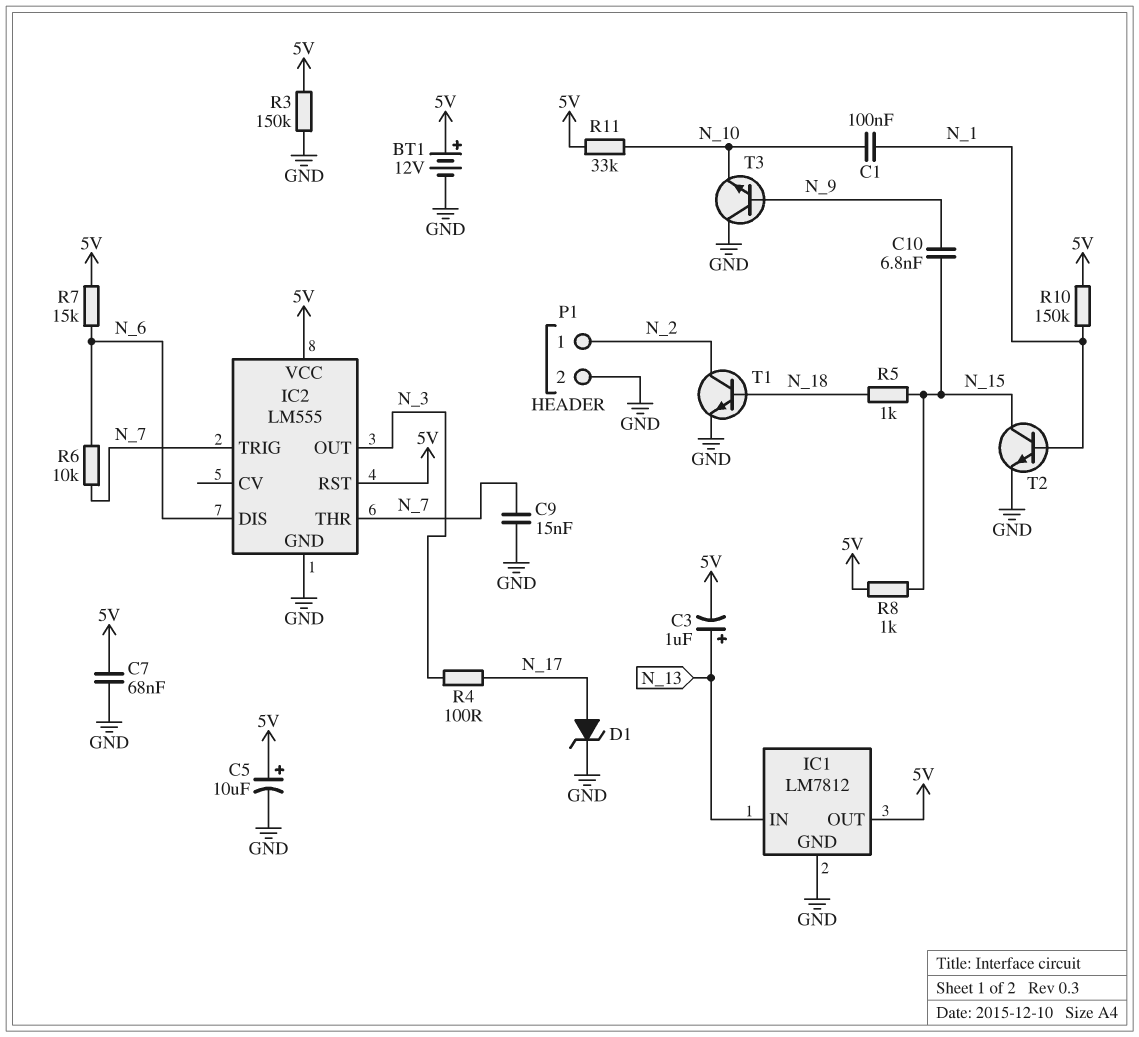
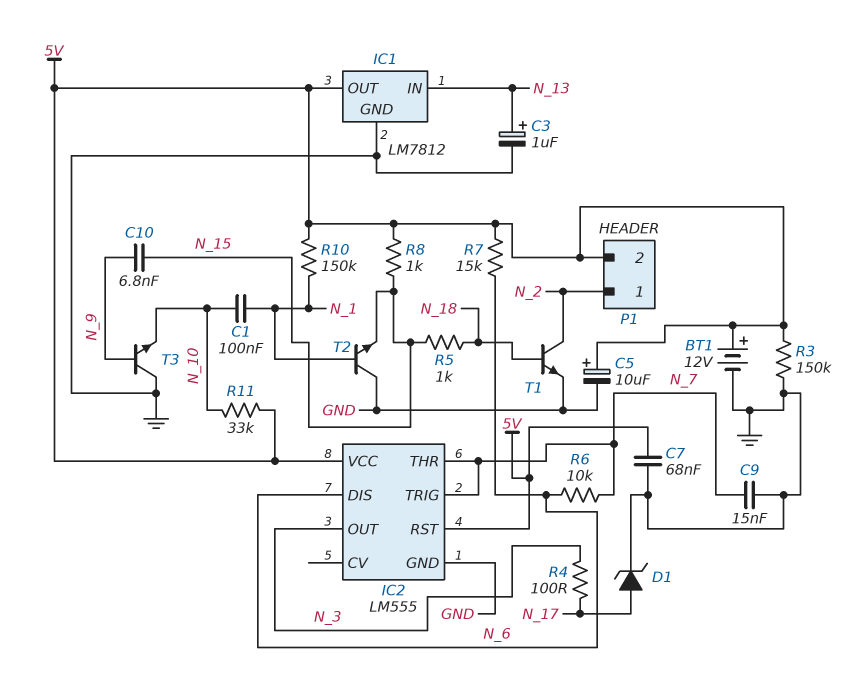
C3: 1uF (plus N_13, minus 5V) -> 1uF (plus N_13, minus GND)
P1 pin 2: GND -> 5V
T2: NPN (B N_1, C N_15, E GND) -> NPN (B N_1, C GND, E N_15)

